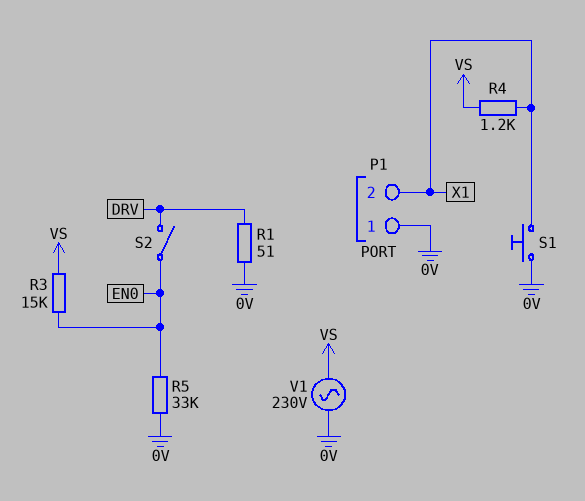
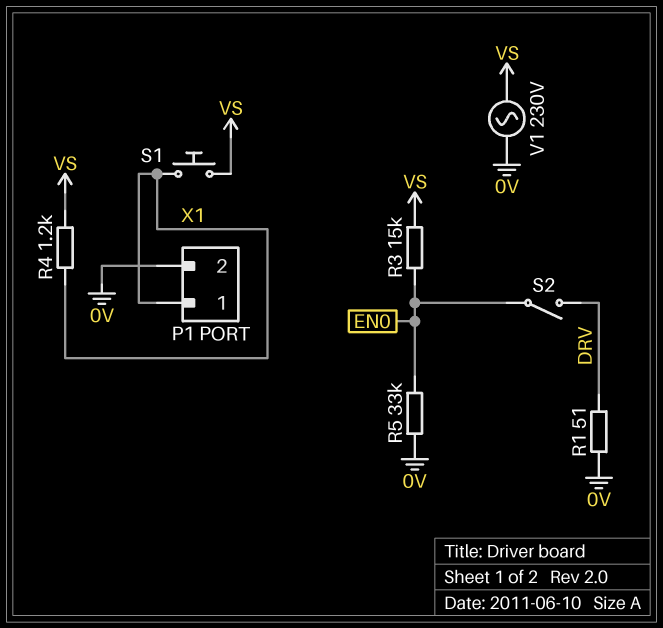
P1 pin 1: 0V -> X1
P1 pin 2: X1 -> 0V
S1: button (0V, X1) -> button (VS, X1)

